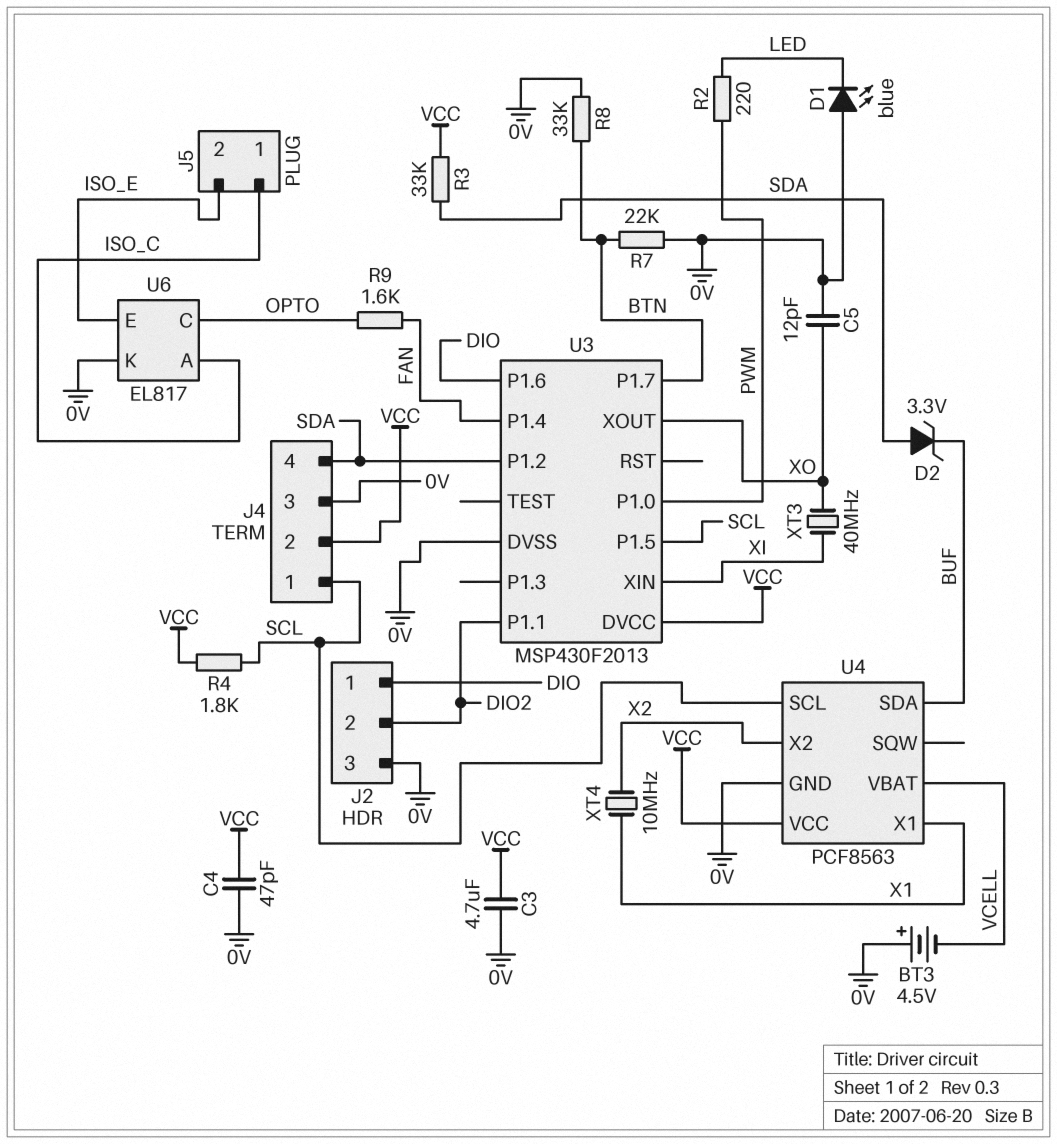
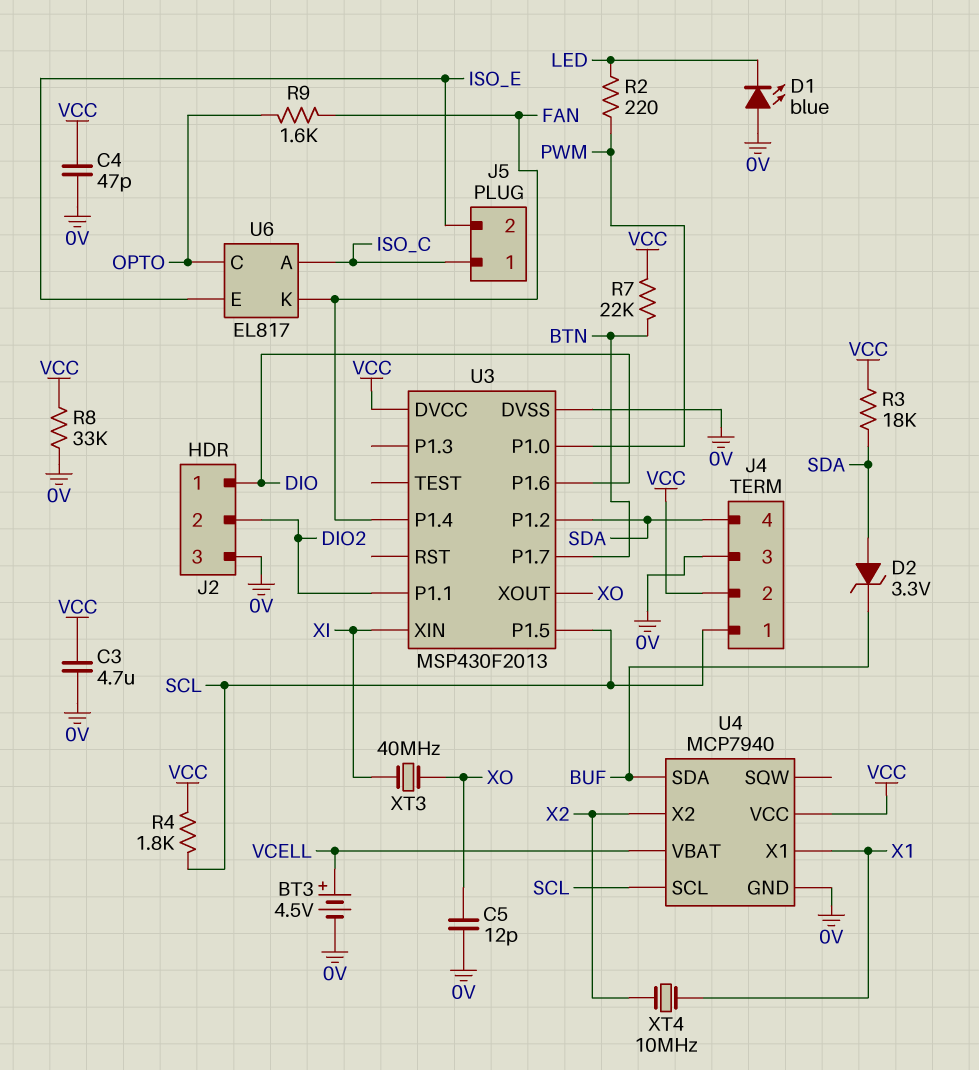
BT3: 4.5V (plus 0V, minus VCELL) -> 4.5V (plus VCELL, minus 0V)
R3: 33k (SDA, VCC) -> 18k (SDA, VCC)
R7: 22k (0V, BTN) -> 22k (BTN, VCC)
R8: 33k (0V, BTN) -> 33k (0V, VCC)
U4: PCF8563 -> MCP7940
U6 pin K: 0V -> FAN

